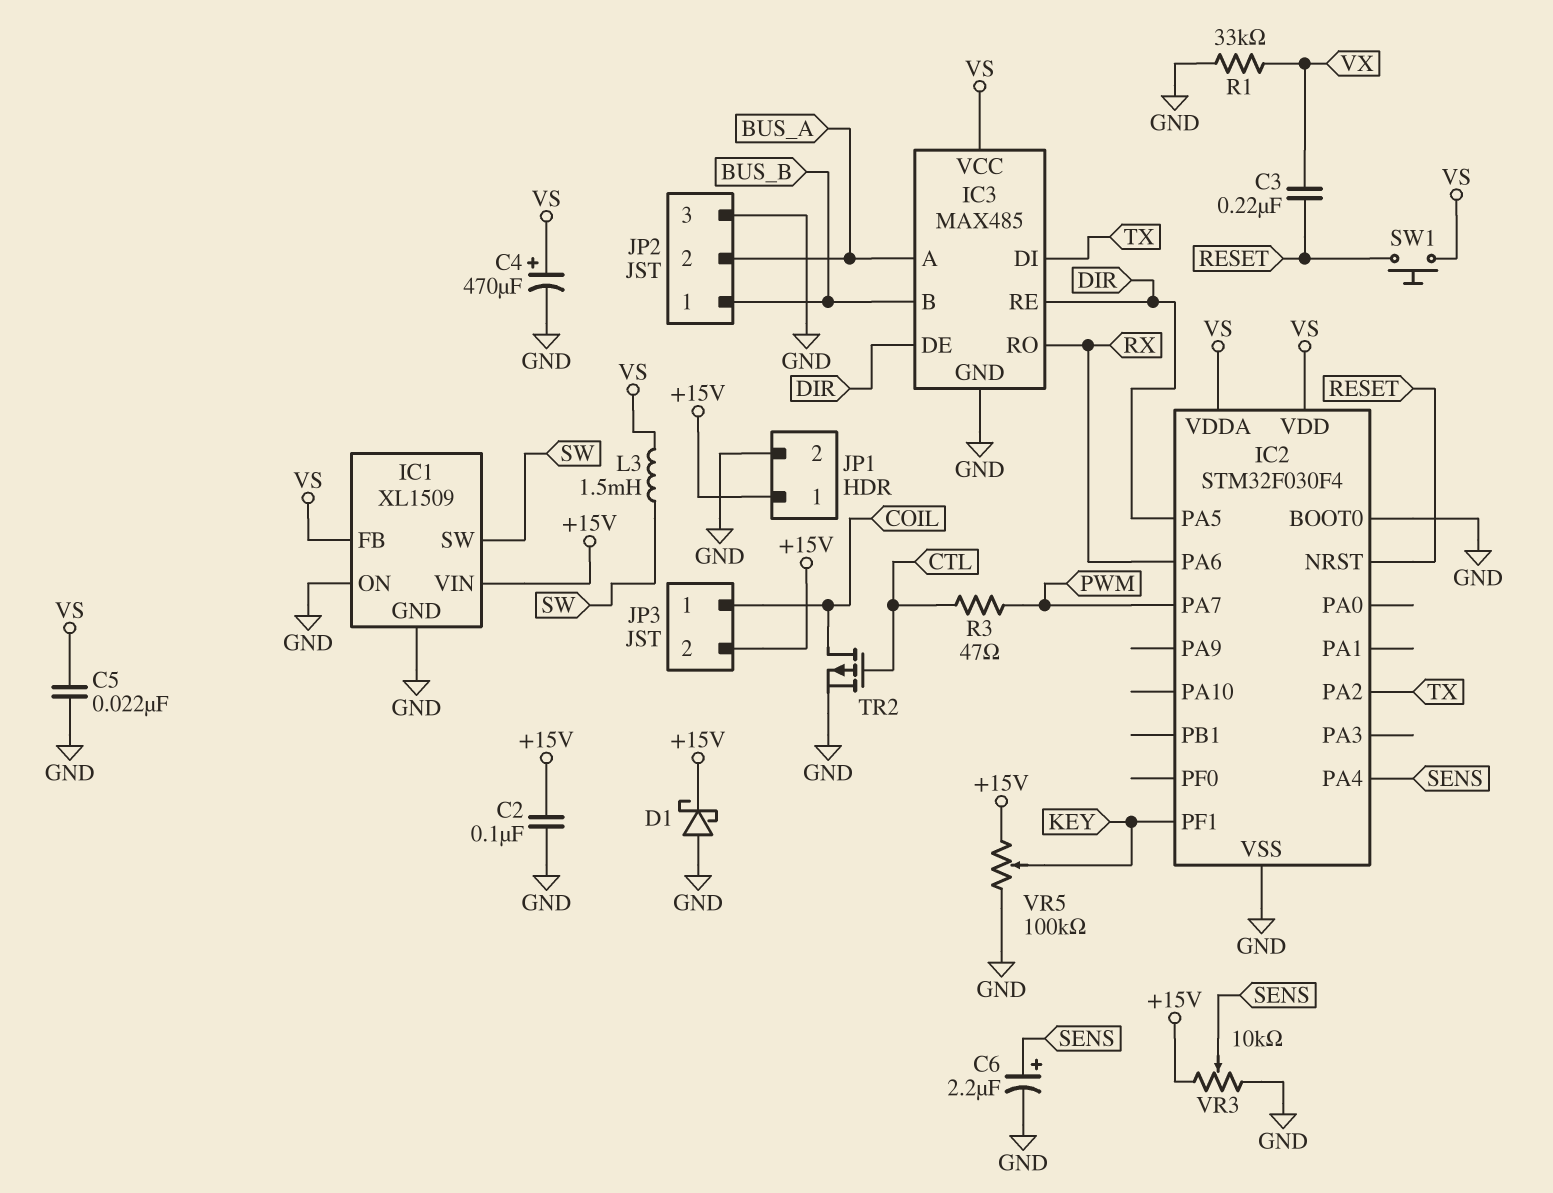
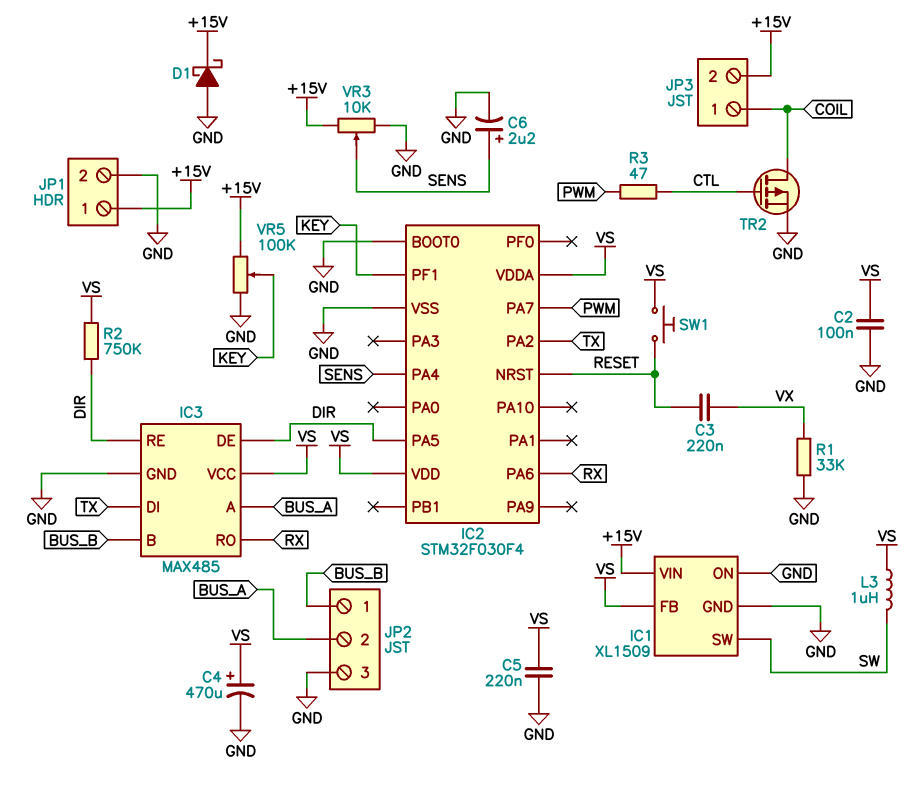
C2: 100nF (+15V, GND) -> 100nF (GND, VS)
C5: 22nF (GND, VS) -> 220nF (GND, VS)
L3: 1.5mH (SW, VS) -> 1uH (SW, VS)
R2: none -> 750k (DIR, VS)

